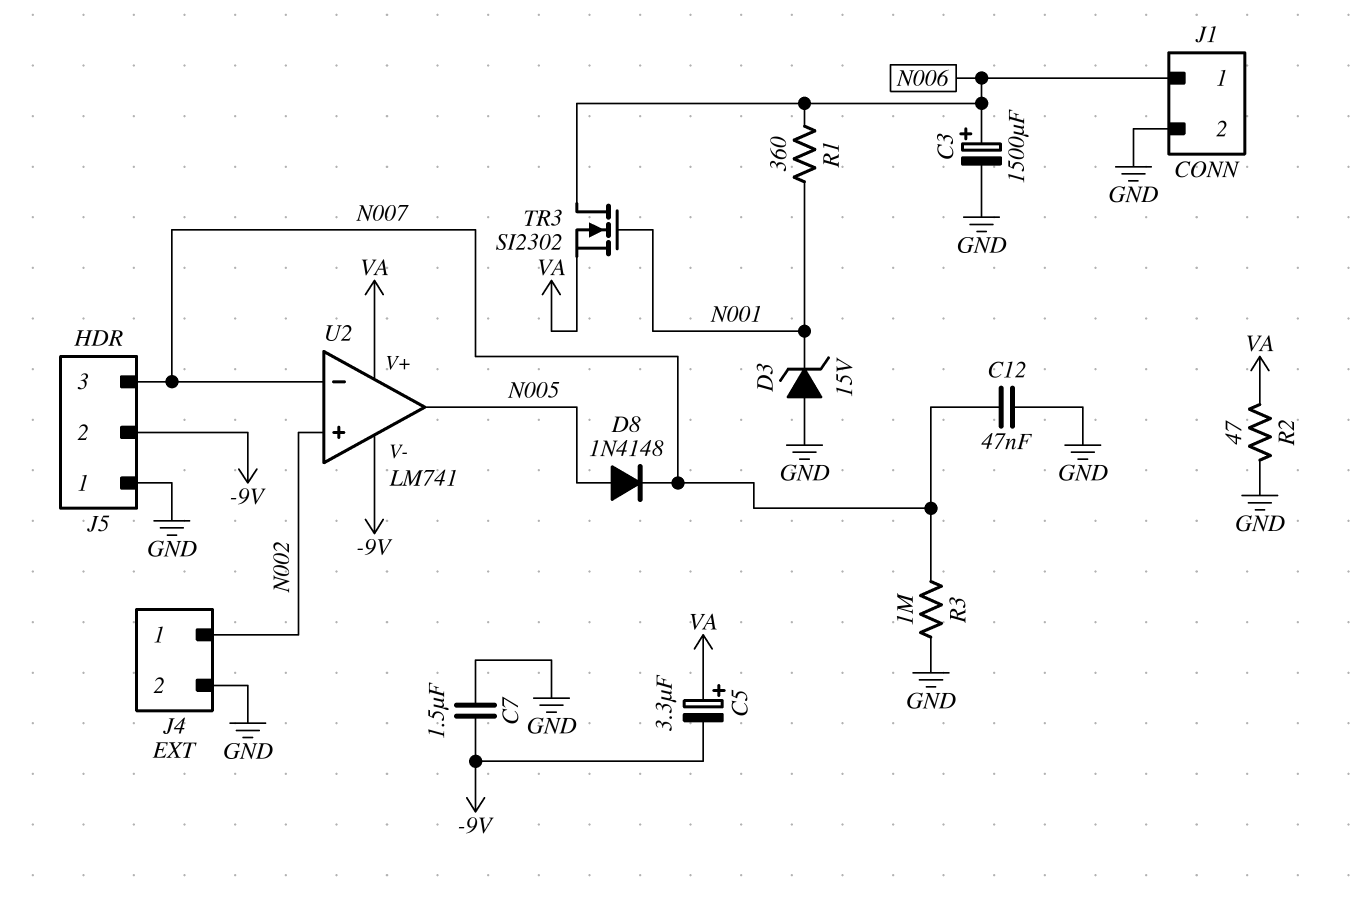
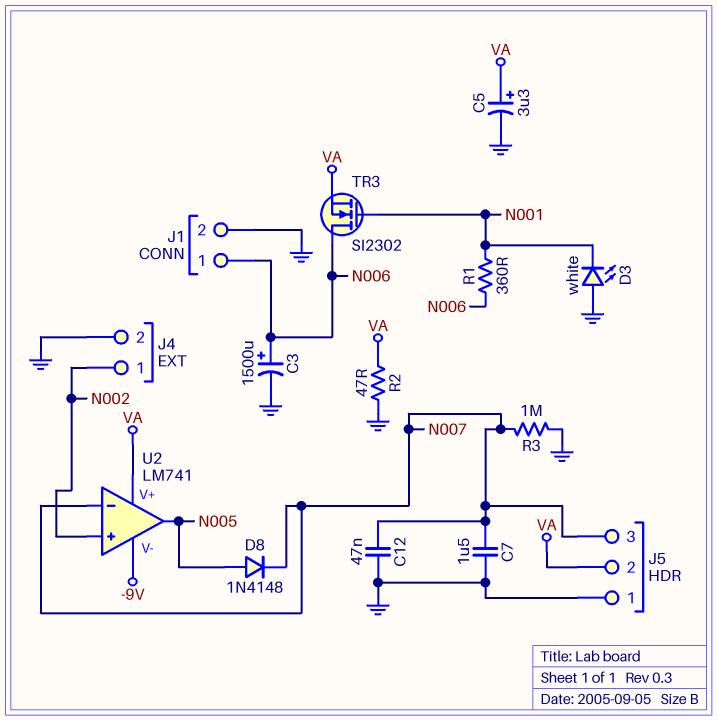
C5: 3.3uF (plus VA, minus -9V) -> 3.3uF (plus VA, minus GND)
C7: 1.5uF (-9V, GND) -> 1.5uF (GND, N007)
D3: zener 15V (A GND, K N001) -> LED white (A GND, K N001)
J5 pin 2: -9V -> VA

